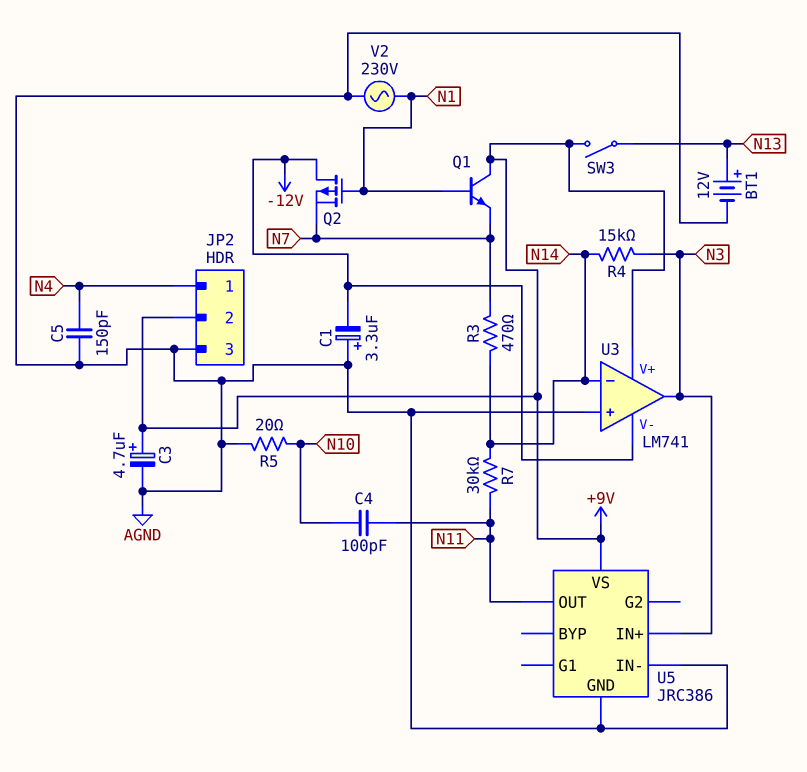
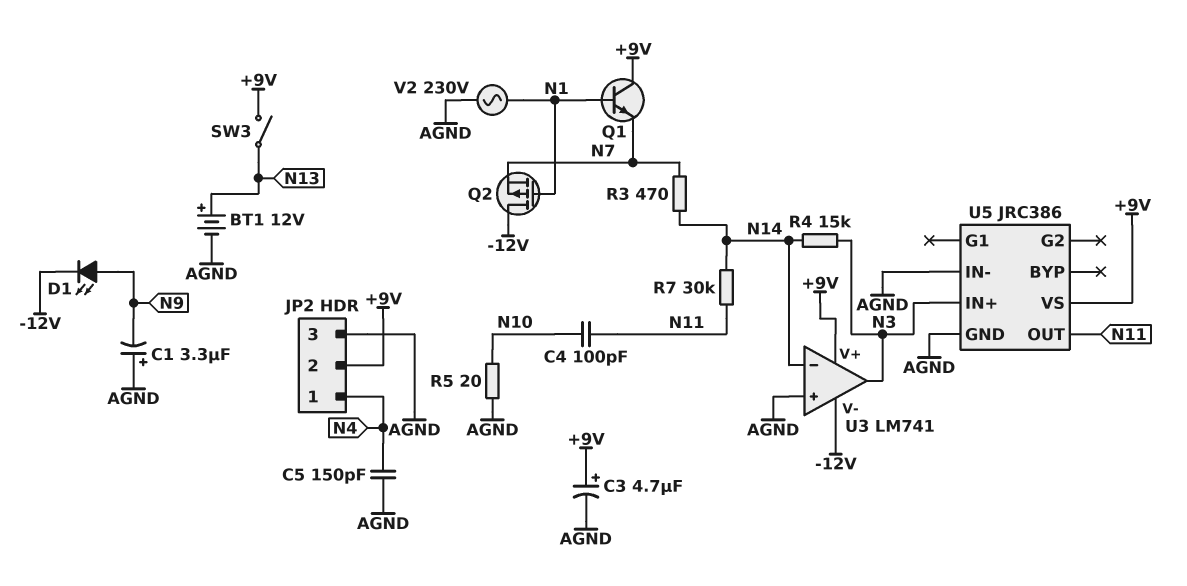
C1: 3.3uF (plus AGND, minus -12V) -> 3.3uF (plus AGND, minus N9)
D1: none -> LED (A N9, K -12V)

